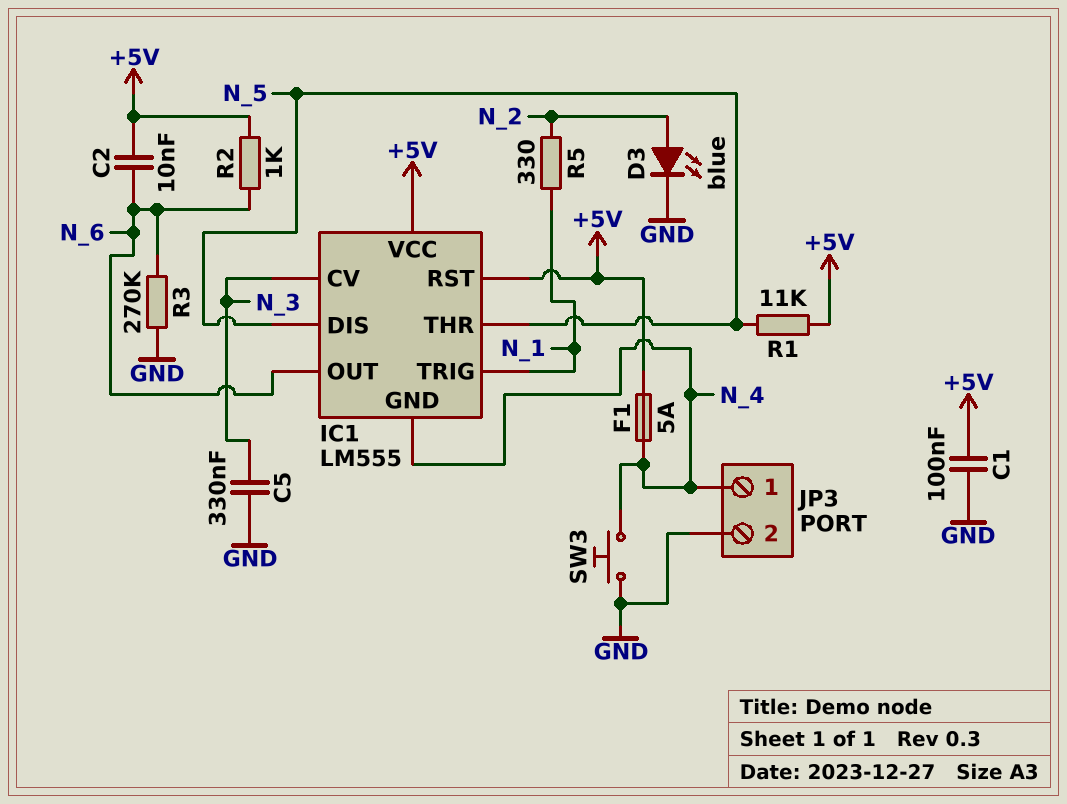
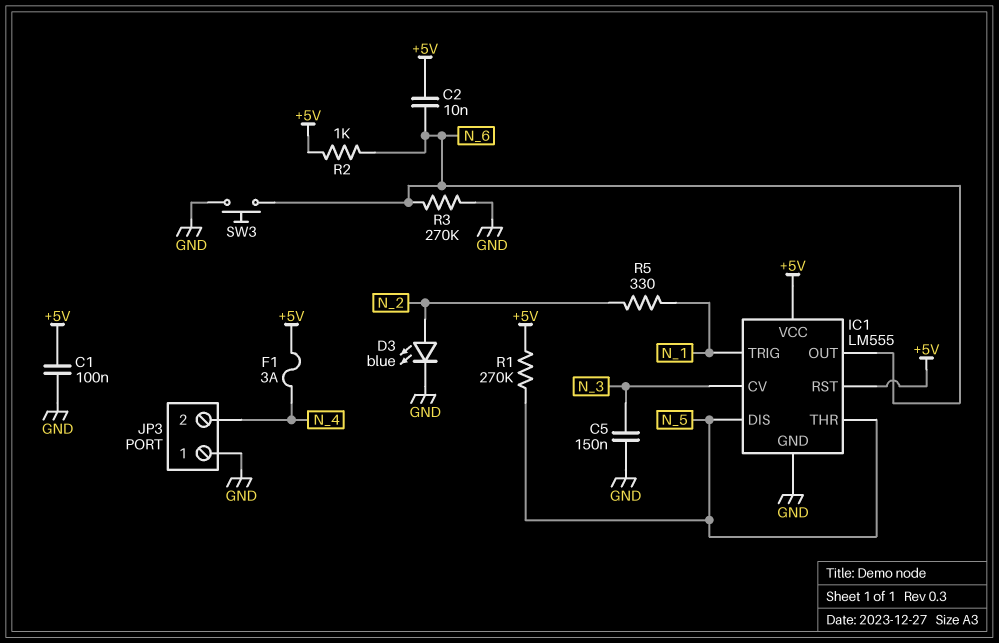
C5: 330nF (GND, N_3) -> 150nF (GND, N_3)
F1: 5A (+5V, N_4) -> 3A (+5V, N_4)
IC1 pin GND: N_4 -> GND
JP3 pin 1: N_4 -> GND
JP3 pin 2: GND -> N_4
R1: 11k (+5V, N_5) -> 270k (+5V, N_5)
SW3: button (GND, N_4) -> button (GND, N_6)

